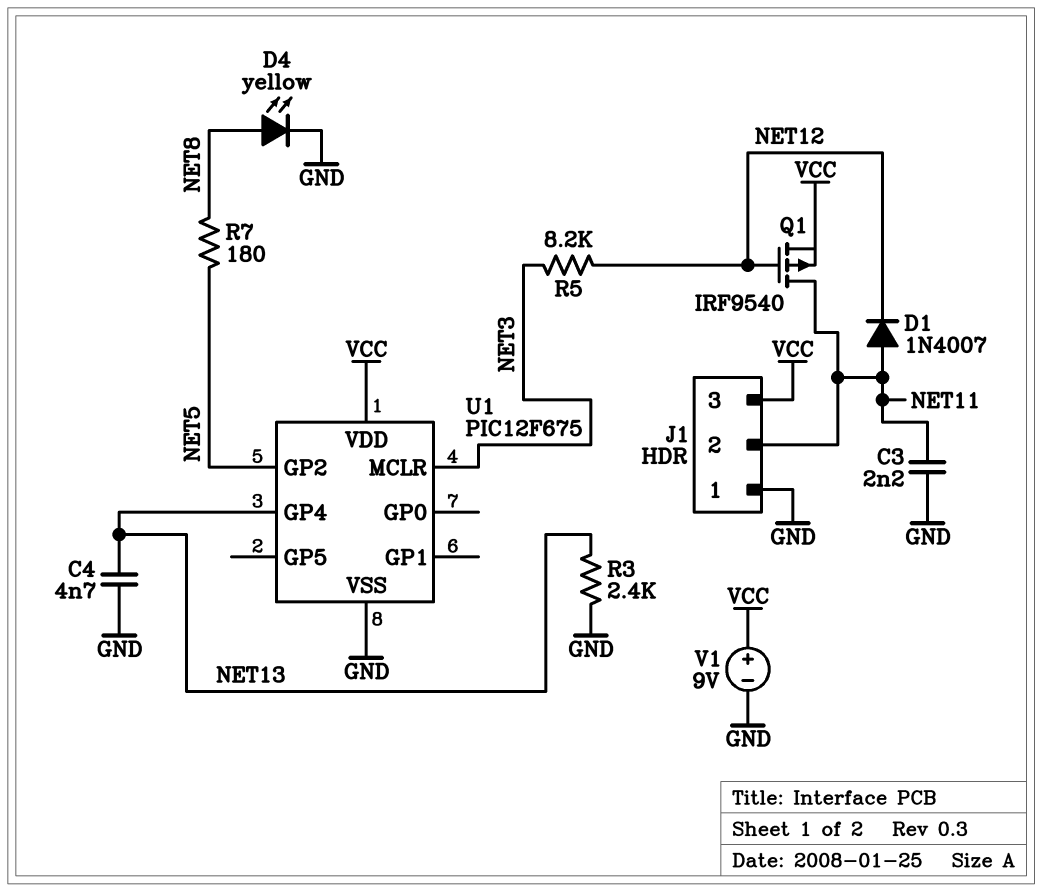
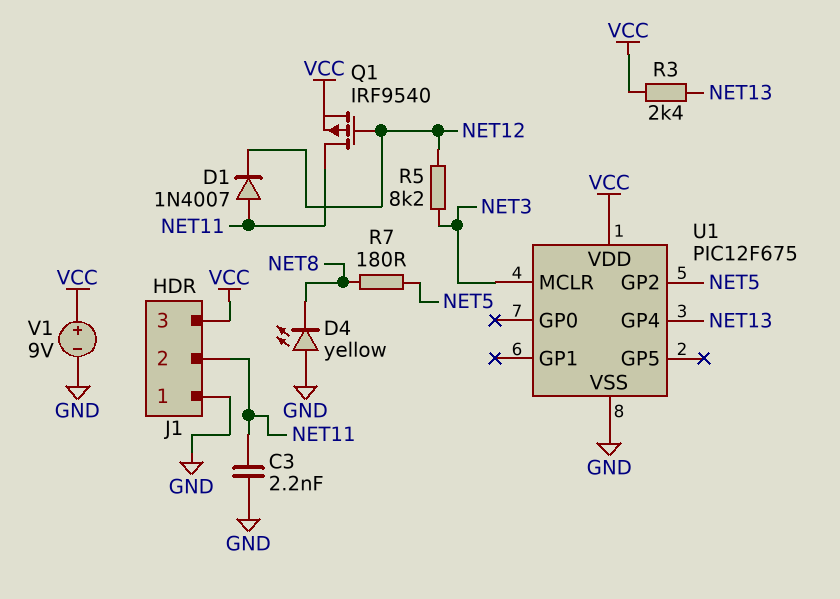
C4: 4.7nF (GND, NET13) -> none
D4: LED yellow (A NET8, K GND) -> LED yellow (A GND, K NET8)
R3: 2.4k (GND, NET13) -> 2.4k (NET13, VCC)

